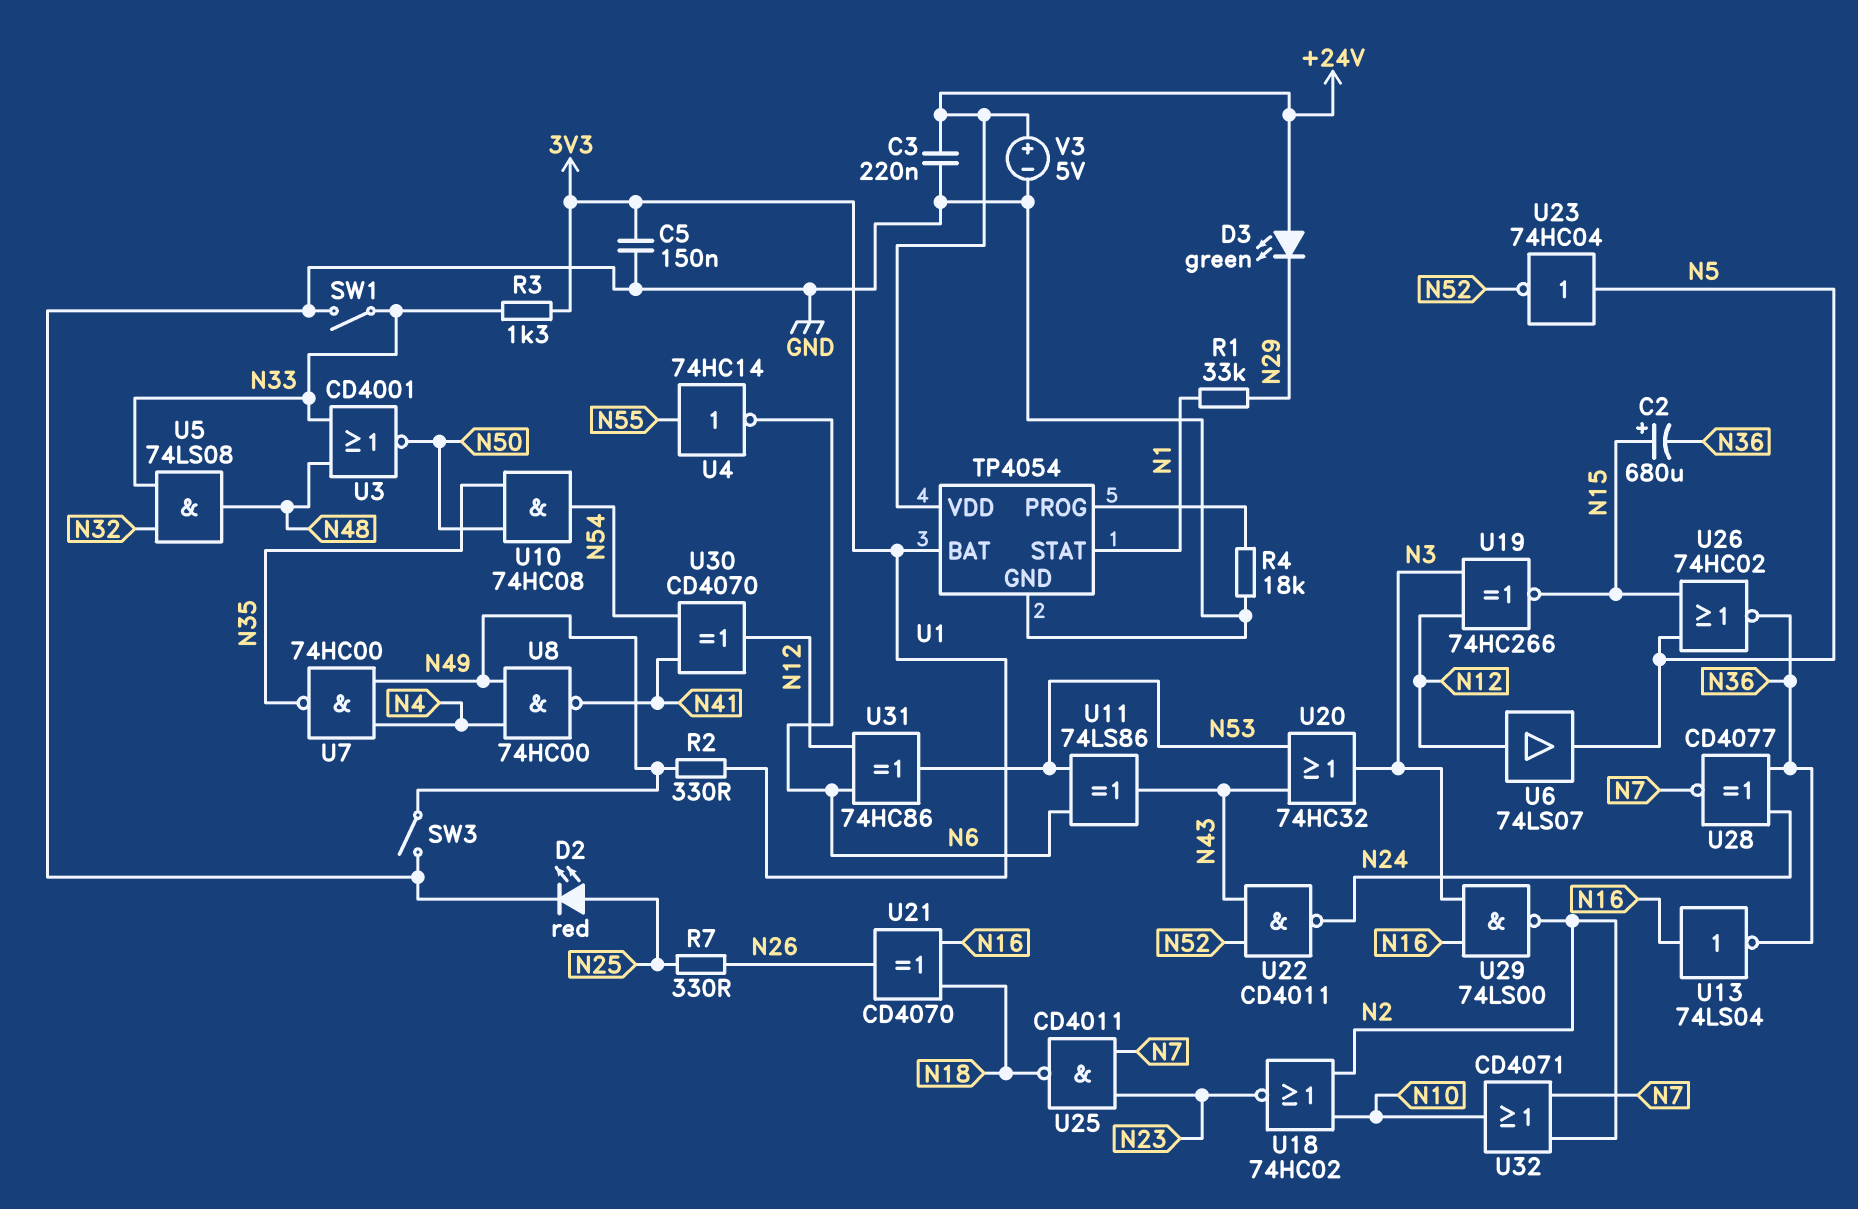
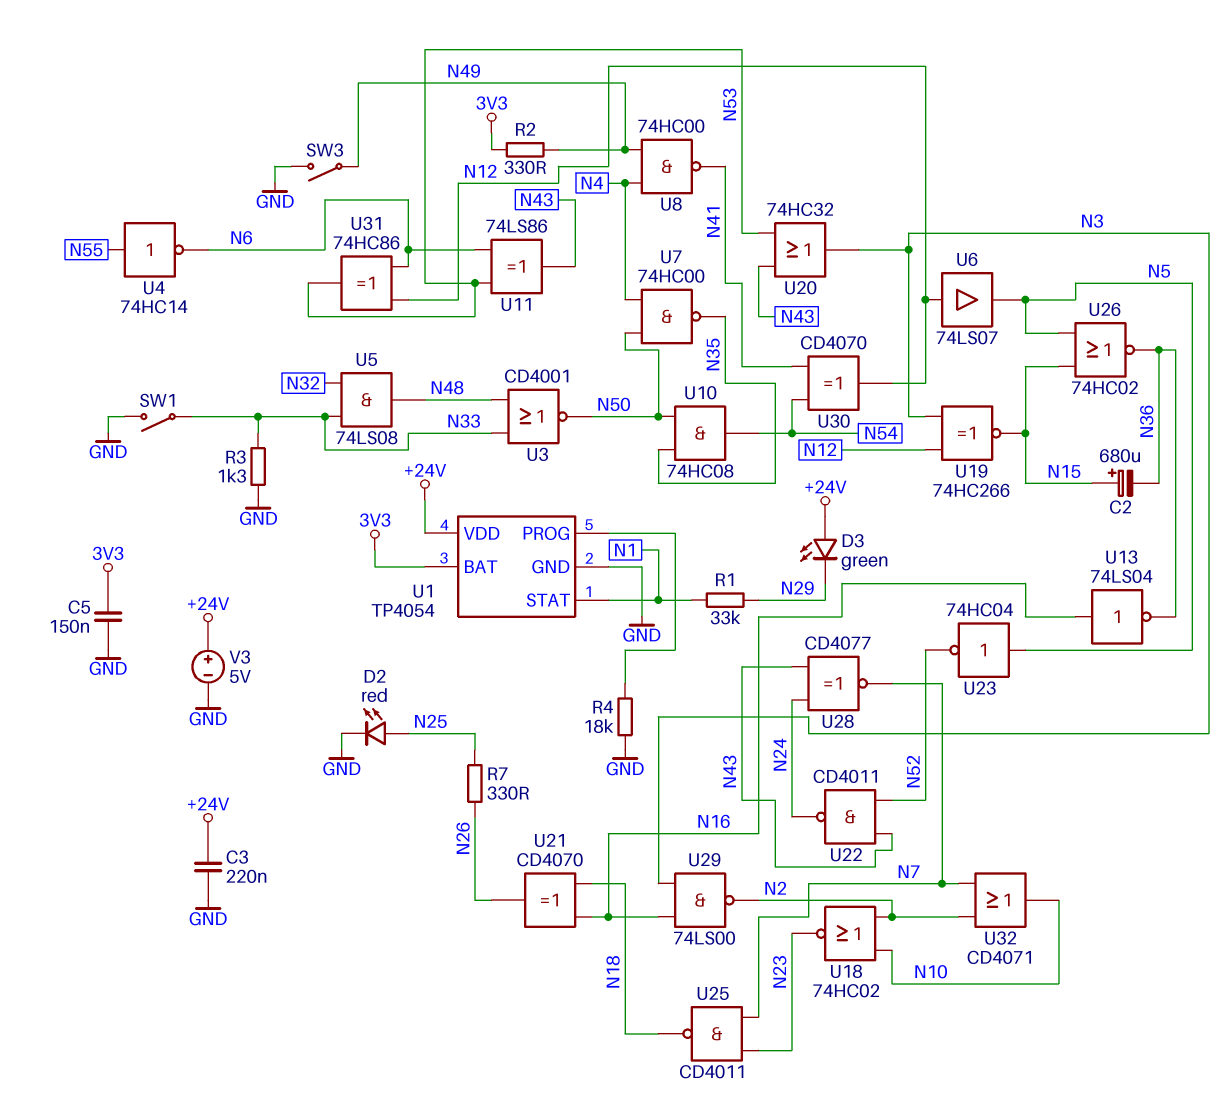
R3: 1.3k (3V3, N33) -> 1.3k (GND, N33)
U7: NAND 74HC00 (in N4, in N49, out N35) -> NAND 74HC00 (in N4, in N50, out N35)
U28: XNOR CD4077 (in N24, in N36, out N7) -> XNOR CD4077 (in N24, in N43, out N7)

